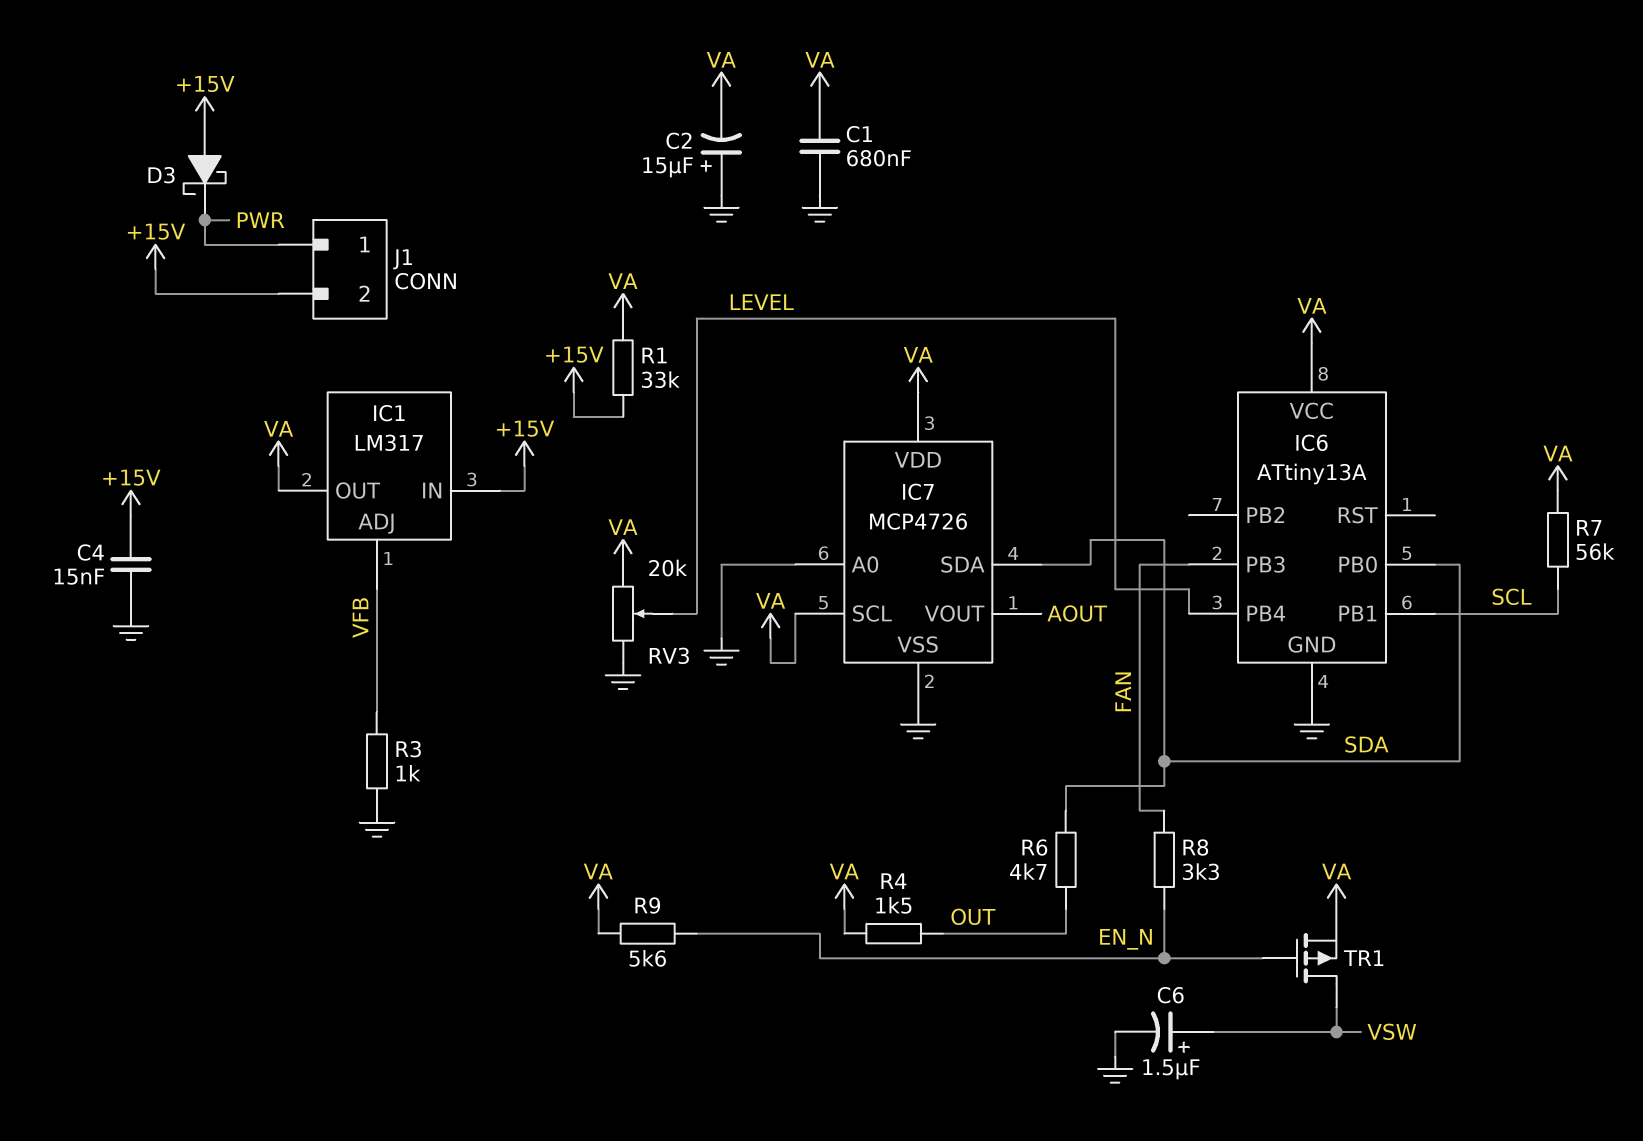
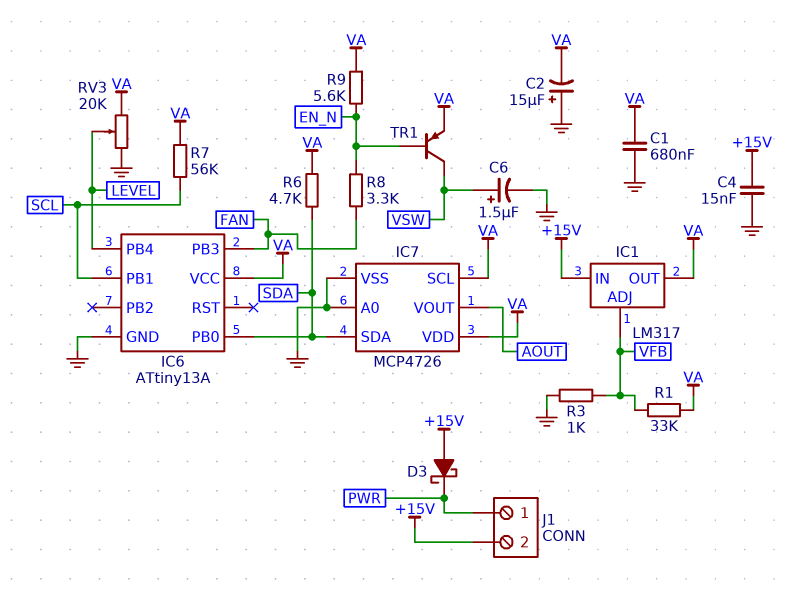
R1: 33k (+15V, VA) -> 33k (VA, VFB)
R4: 1.5k (OUT, VA) -> none
R6: 4.7k (OUT, SDA) -> 4.7k (SDA, VA)
TR1: PMOS (G EN_N, D VSW, S VA) -> PNP (B EN_N, C VSW, E VA)

